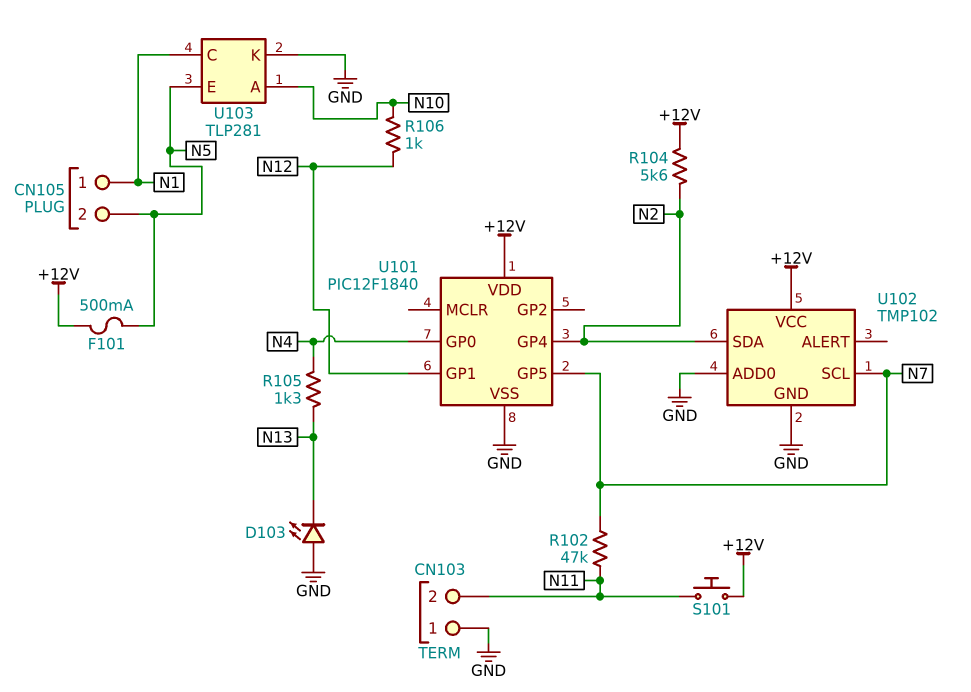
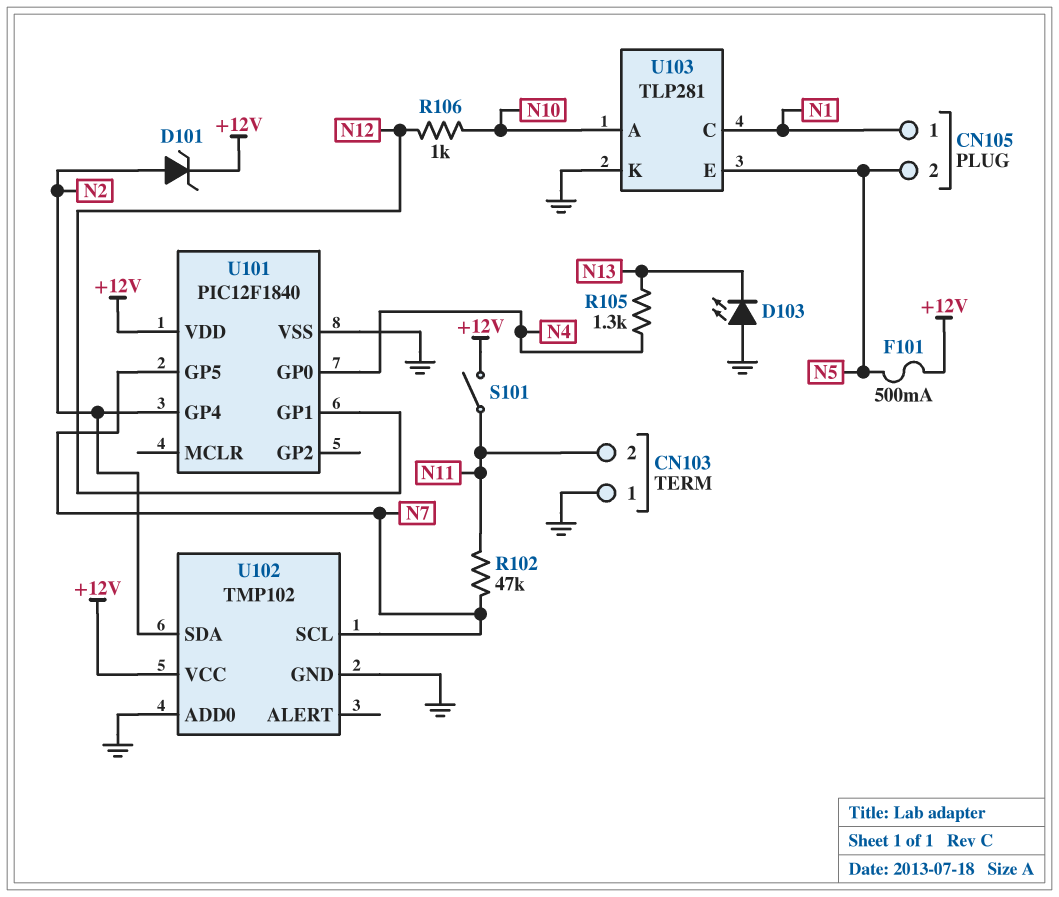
D101: none -> zener (A N2, K +12V)
R104: 5.6k (+12V, N2) -> none
S101: button (+12V, N11) -> switch (+12V, N11)

